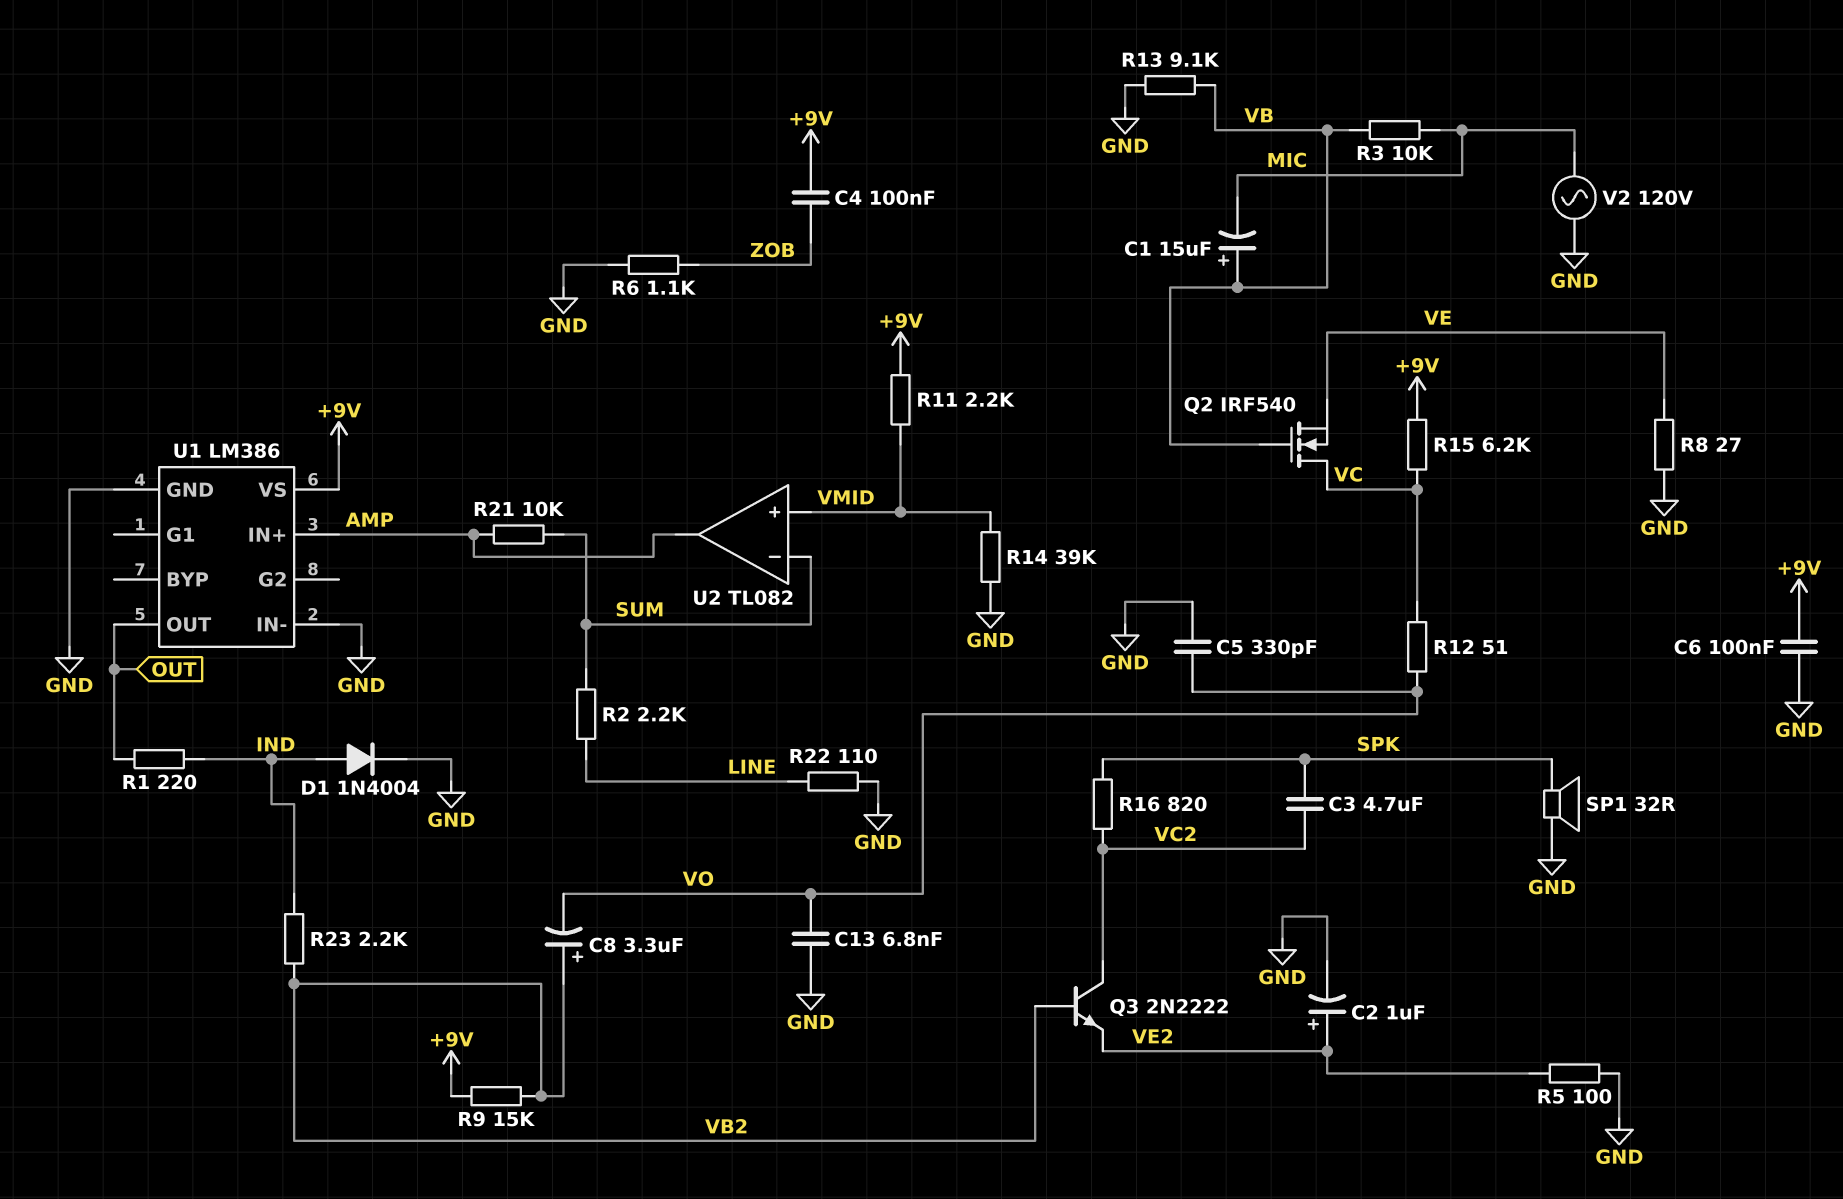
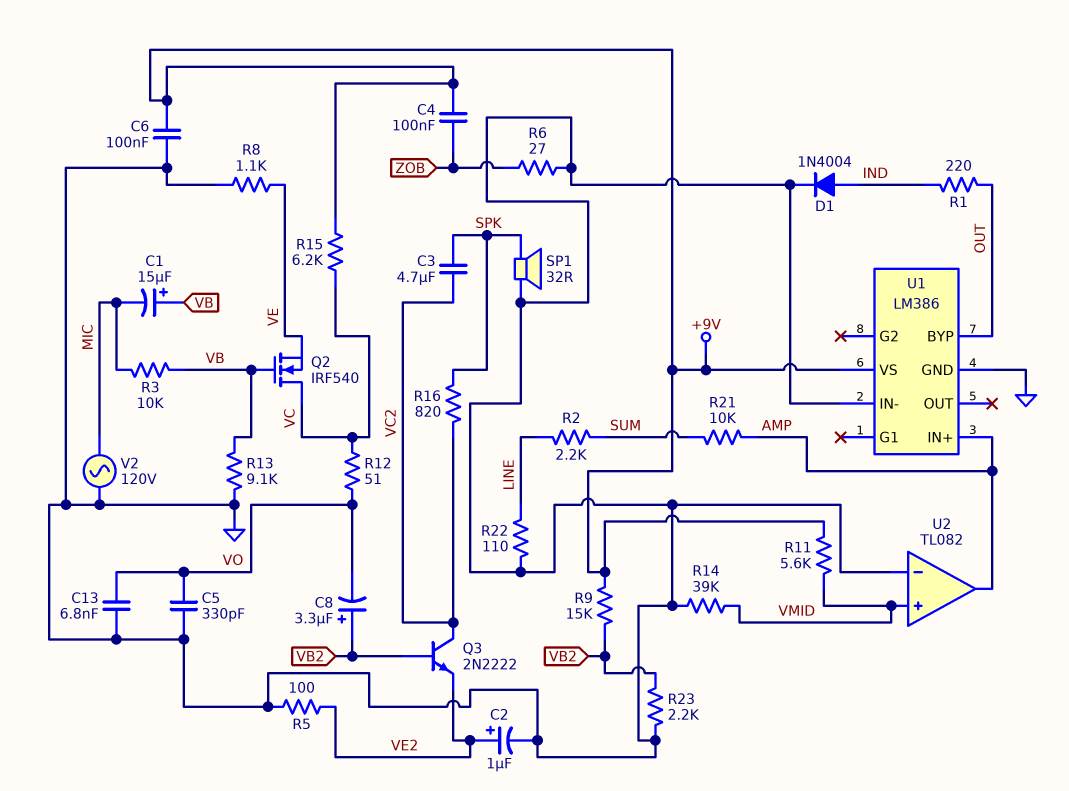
R6: 1.1k (GND, ZOB) -> 27 (GND, ZOB)
R8: 27 (GND, VE) -> 1.1k (GND, VE)
R11: 2.2k (+9V, VMID) -> 5.6k (+9V, VMID)
R23: 2.2k (IND, VB2) -> 2.2k (GND, VB2)
U1 pin BYP: none -> OUT
U1 pin OUT: OUT -> none
U2 pin in-: SUM -> GND

